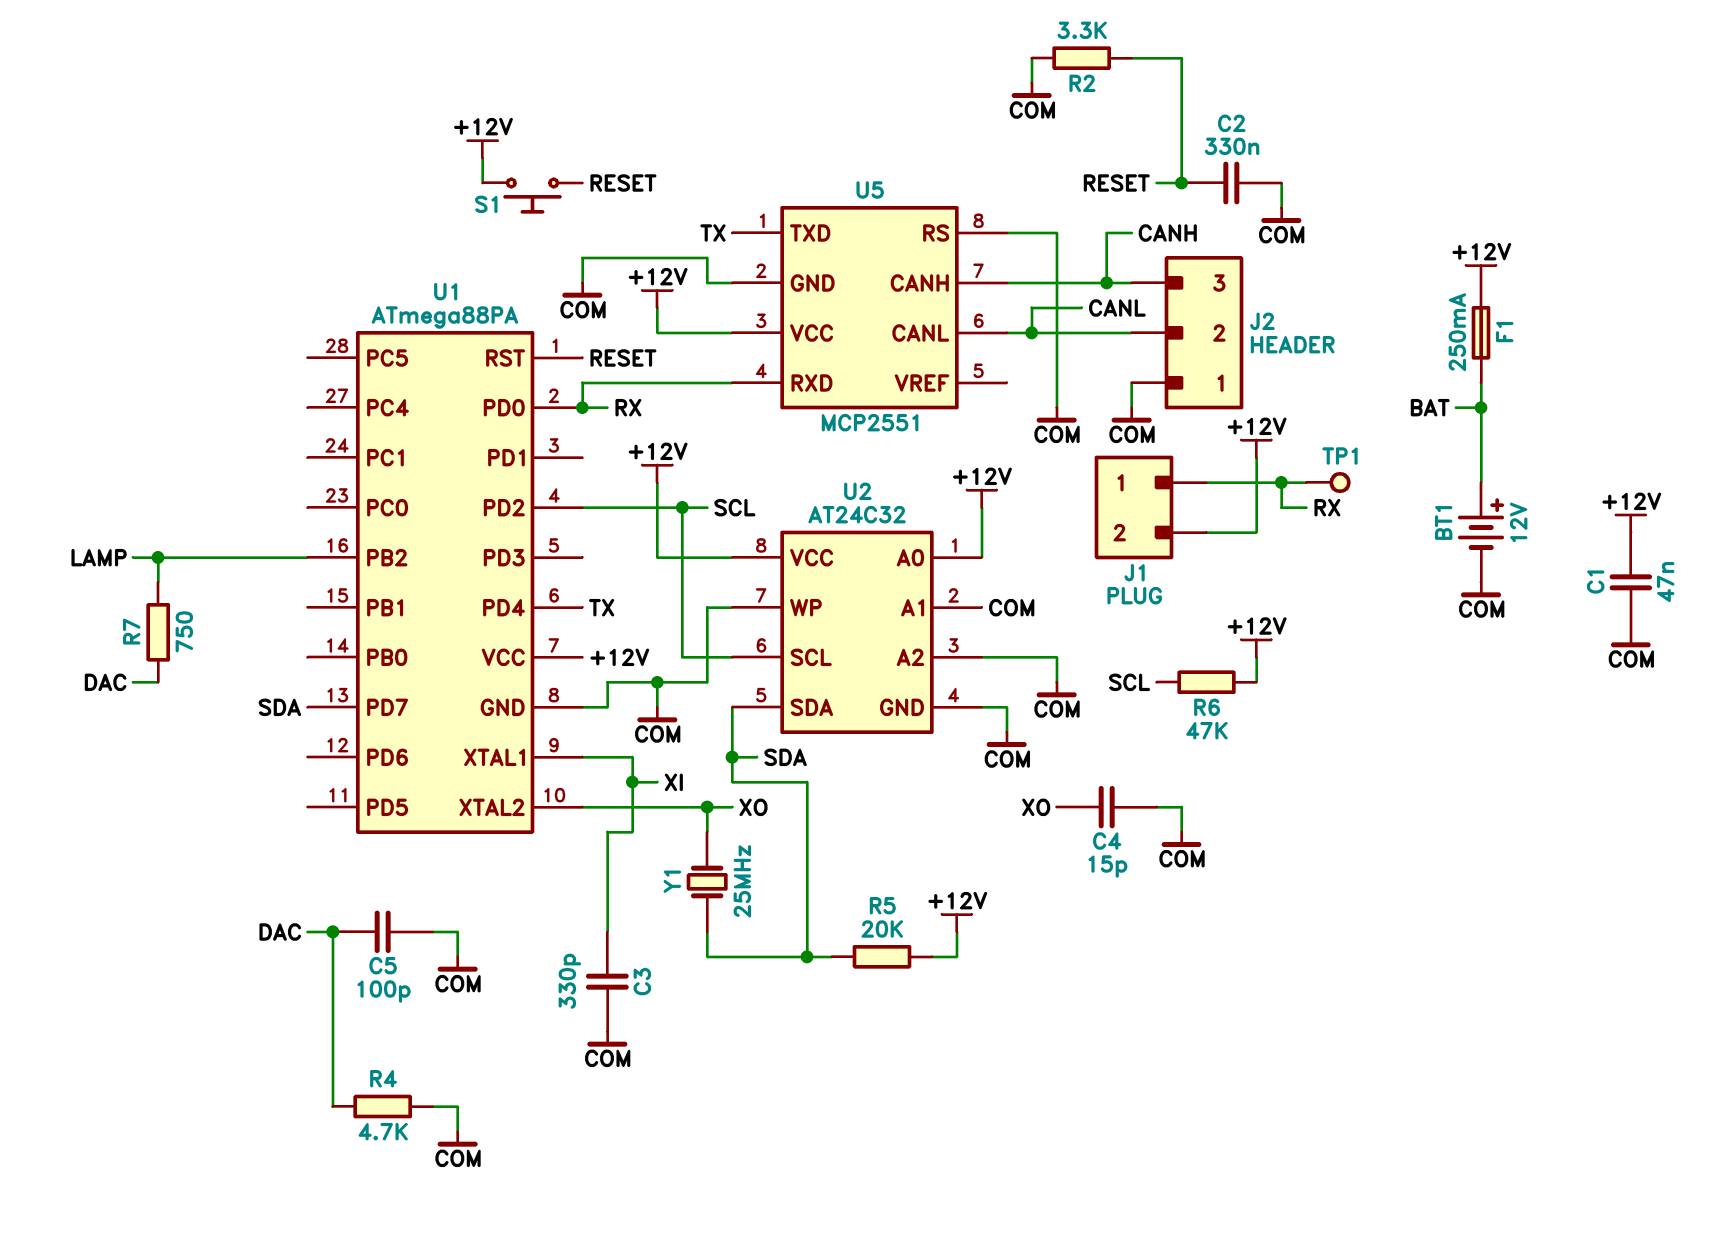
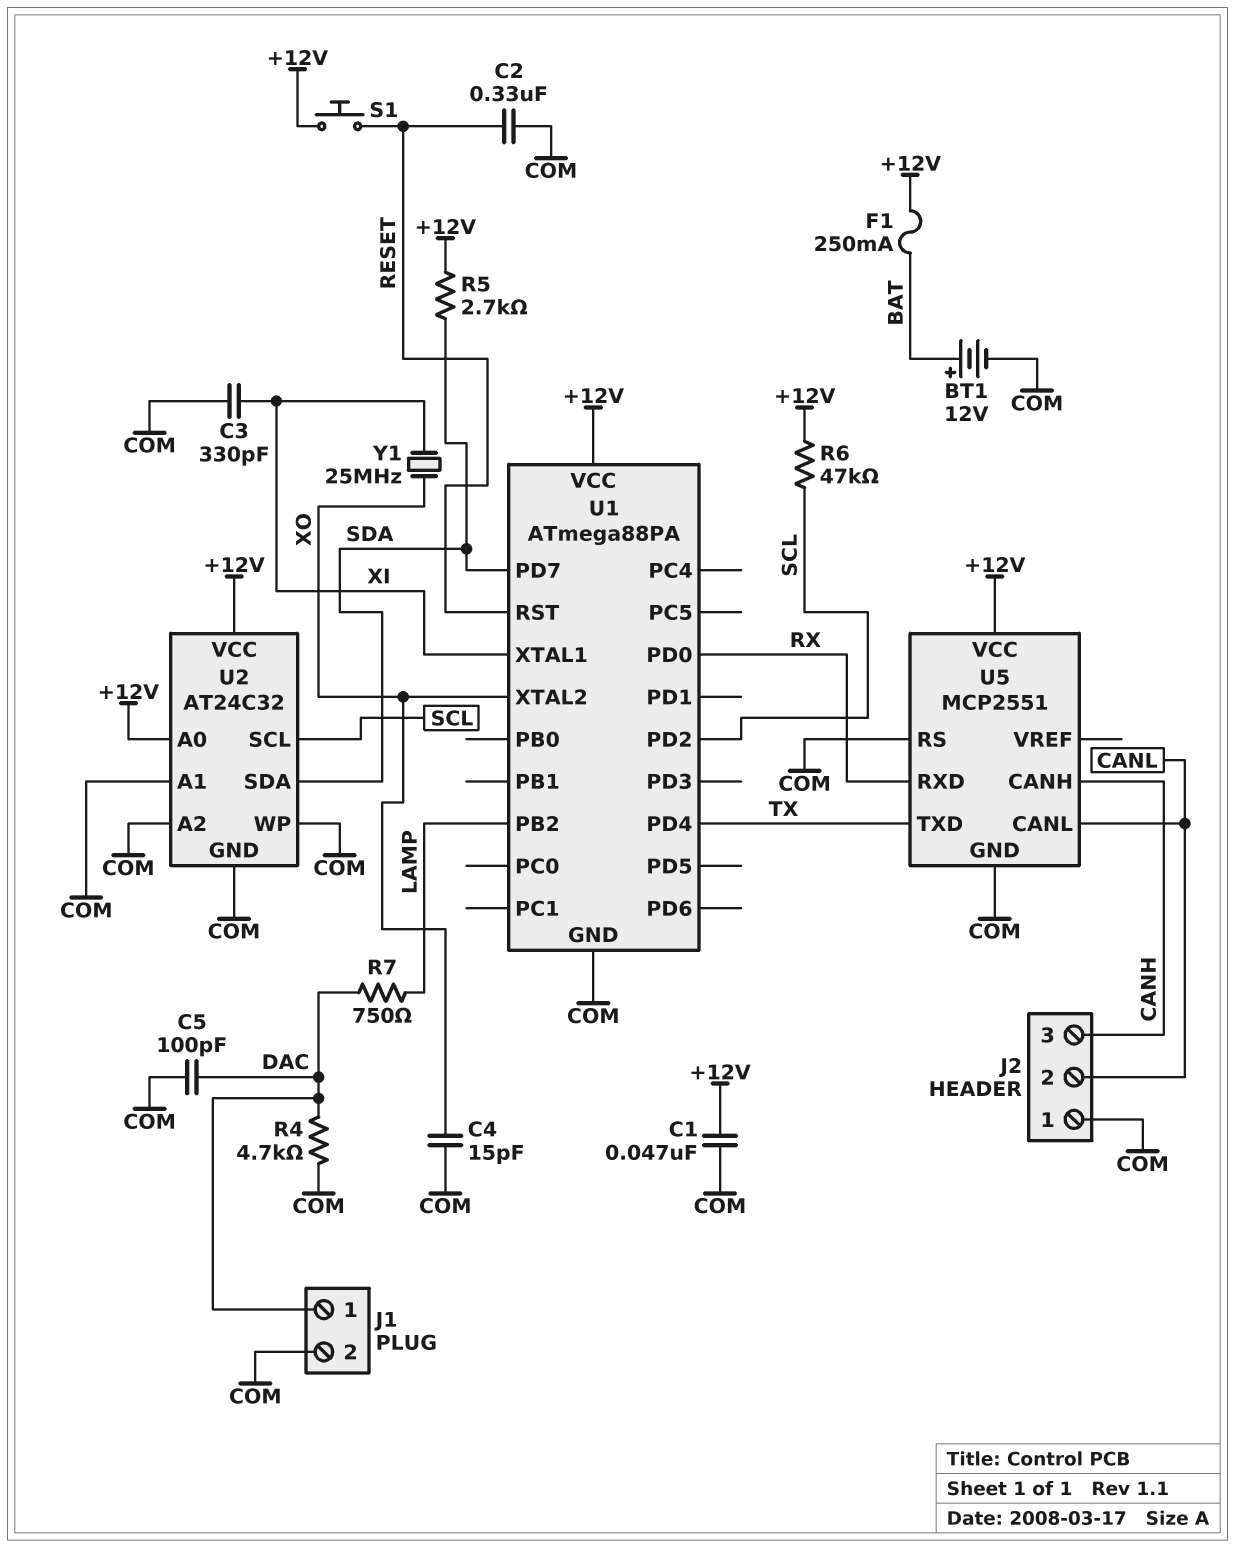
J1 pin 1: RX -> DAC
J1 pin 2: +12V -> COM
R2: 3.3k (COM, RESET) -> none
R5: 20k (+12V, SDA) -> 2.7k (+12V, SDA)
TP1: test point (RX) -> none
Y1: 25MHz (SDA, XO) -> 25MHz (XI, XO)

